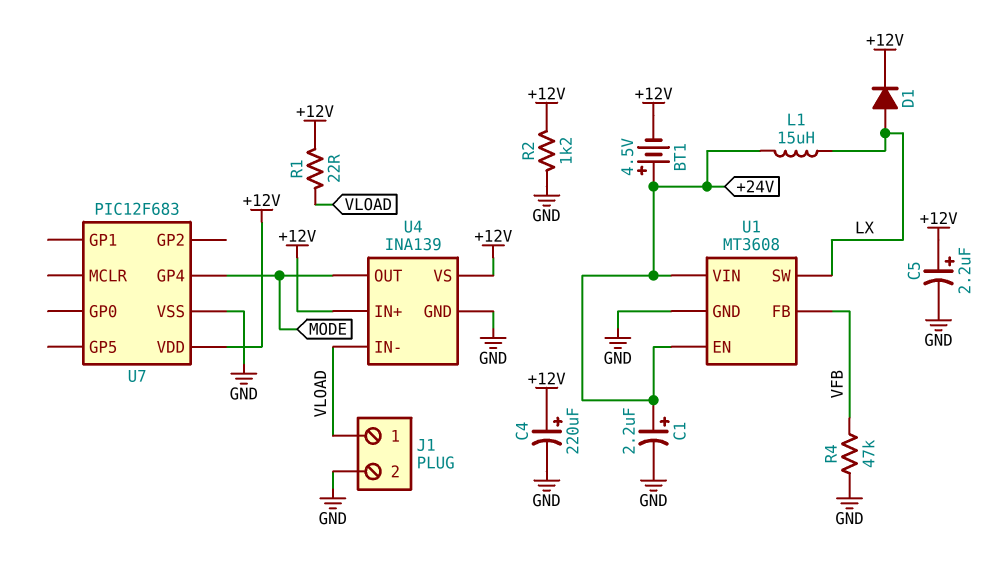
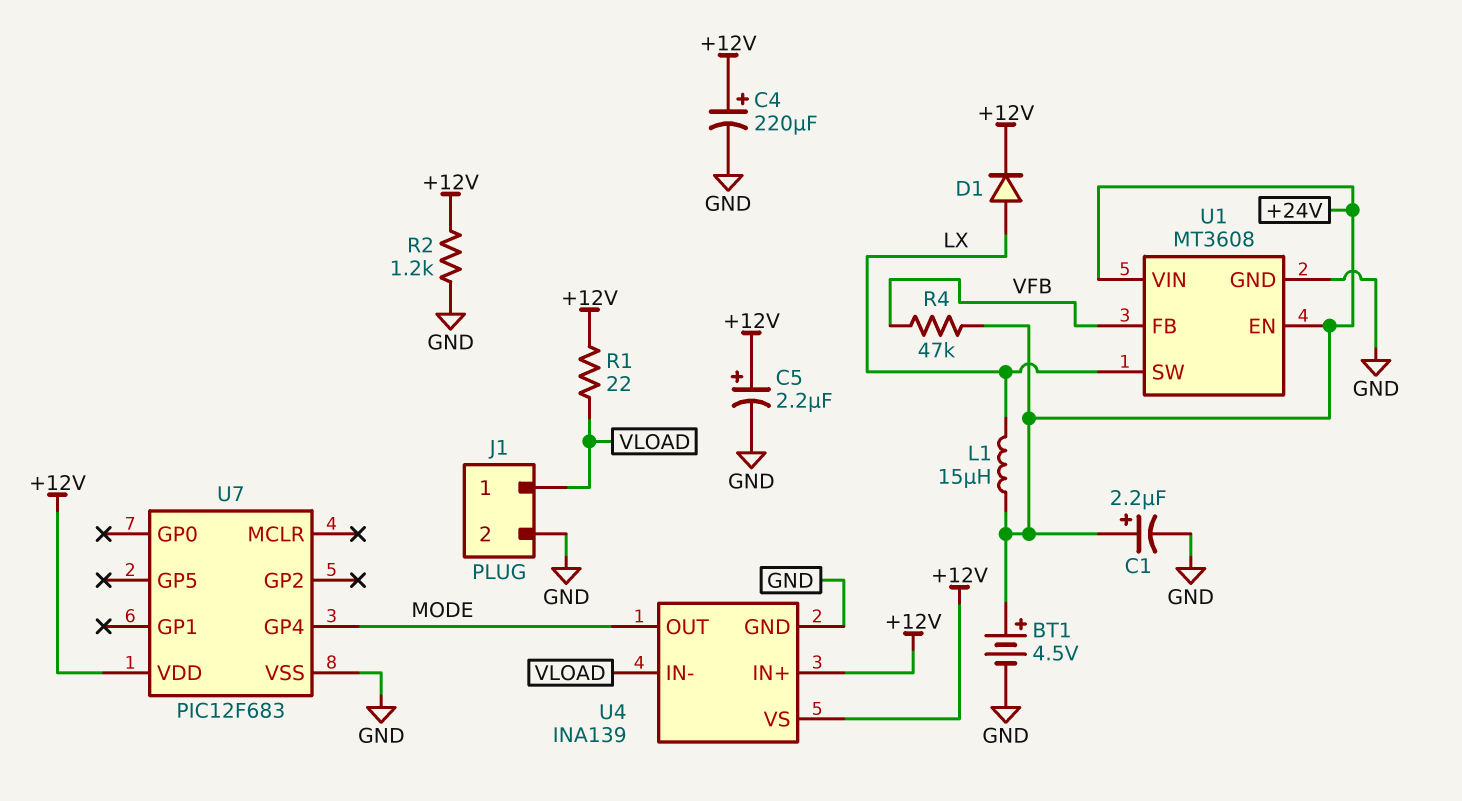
BT1: 4.5V (plus +24V, minus +12V) -> 4.5V (plus +24V, minus GND)
R4: 47k (GND, VFB) -> 47k (+24V, VFB)

